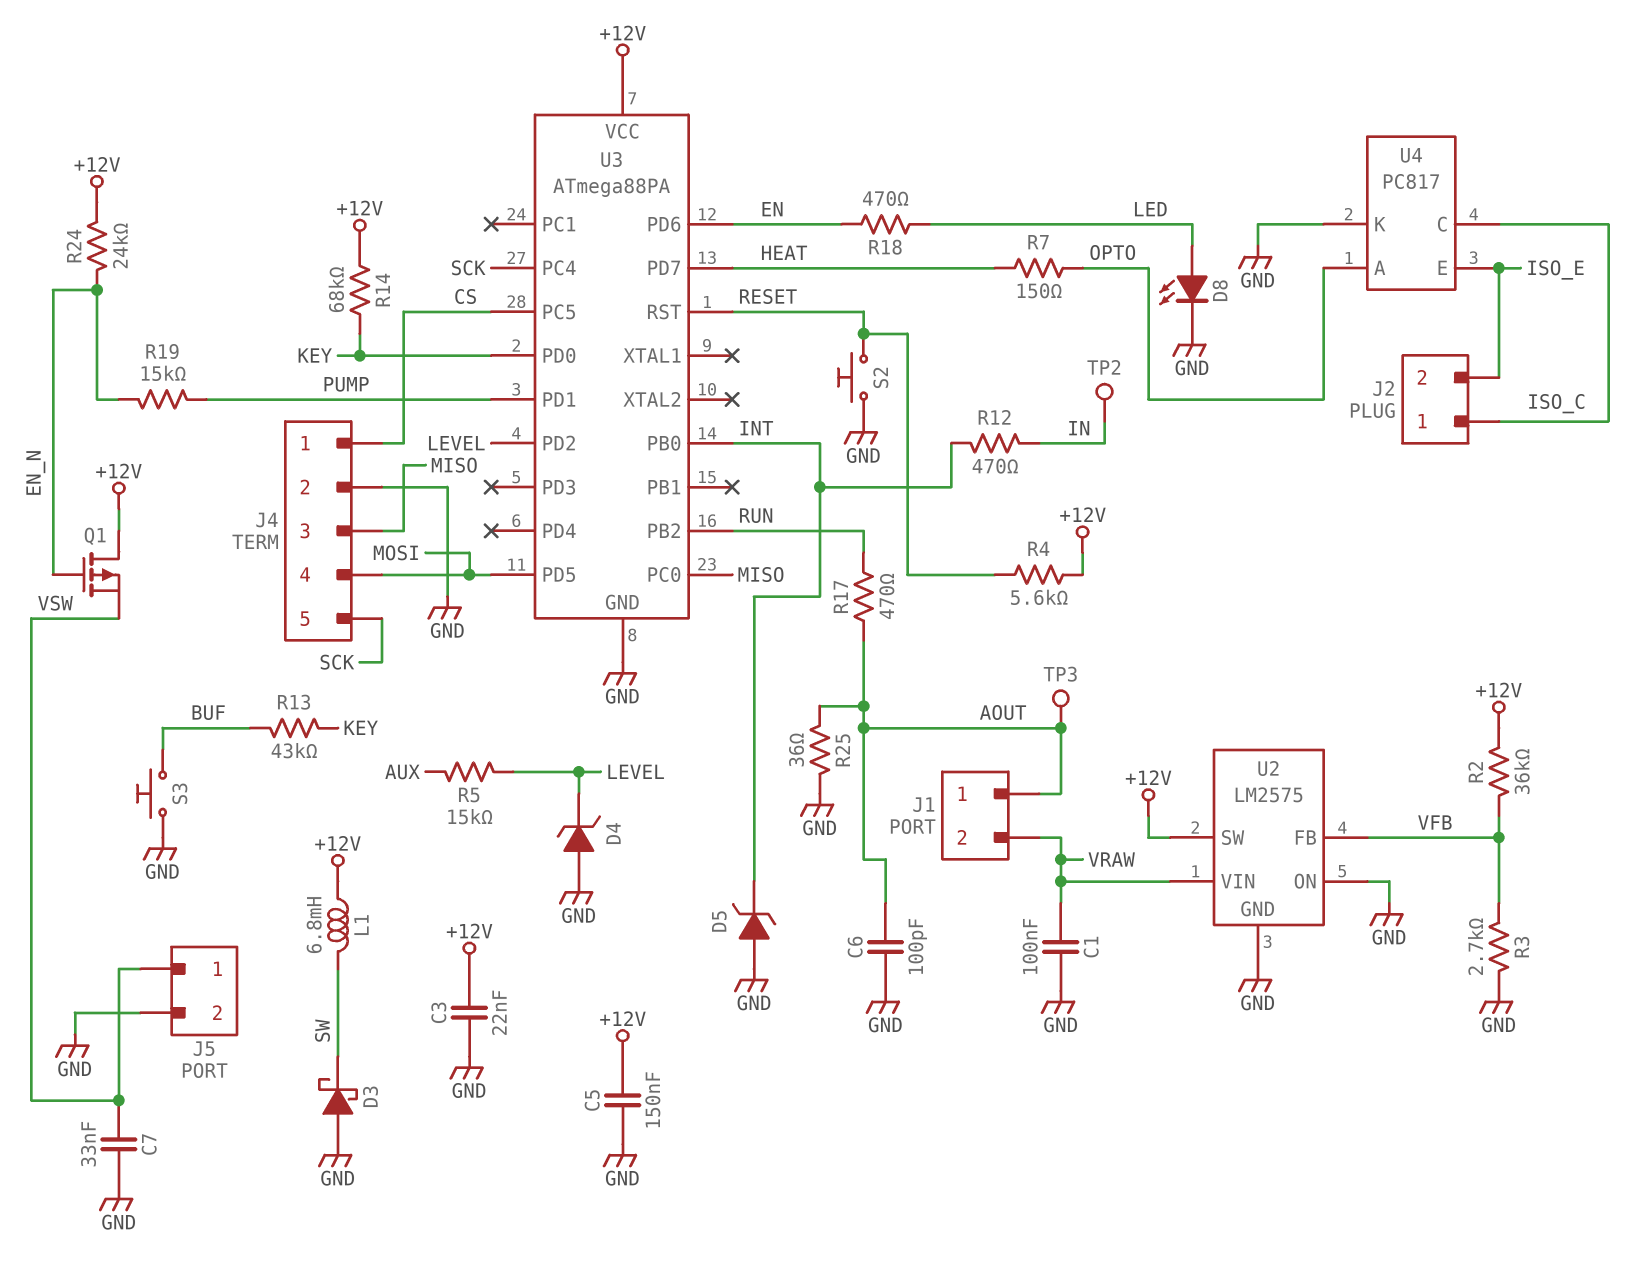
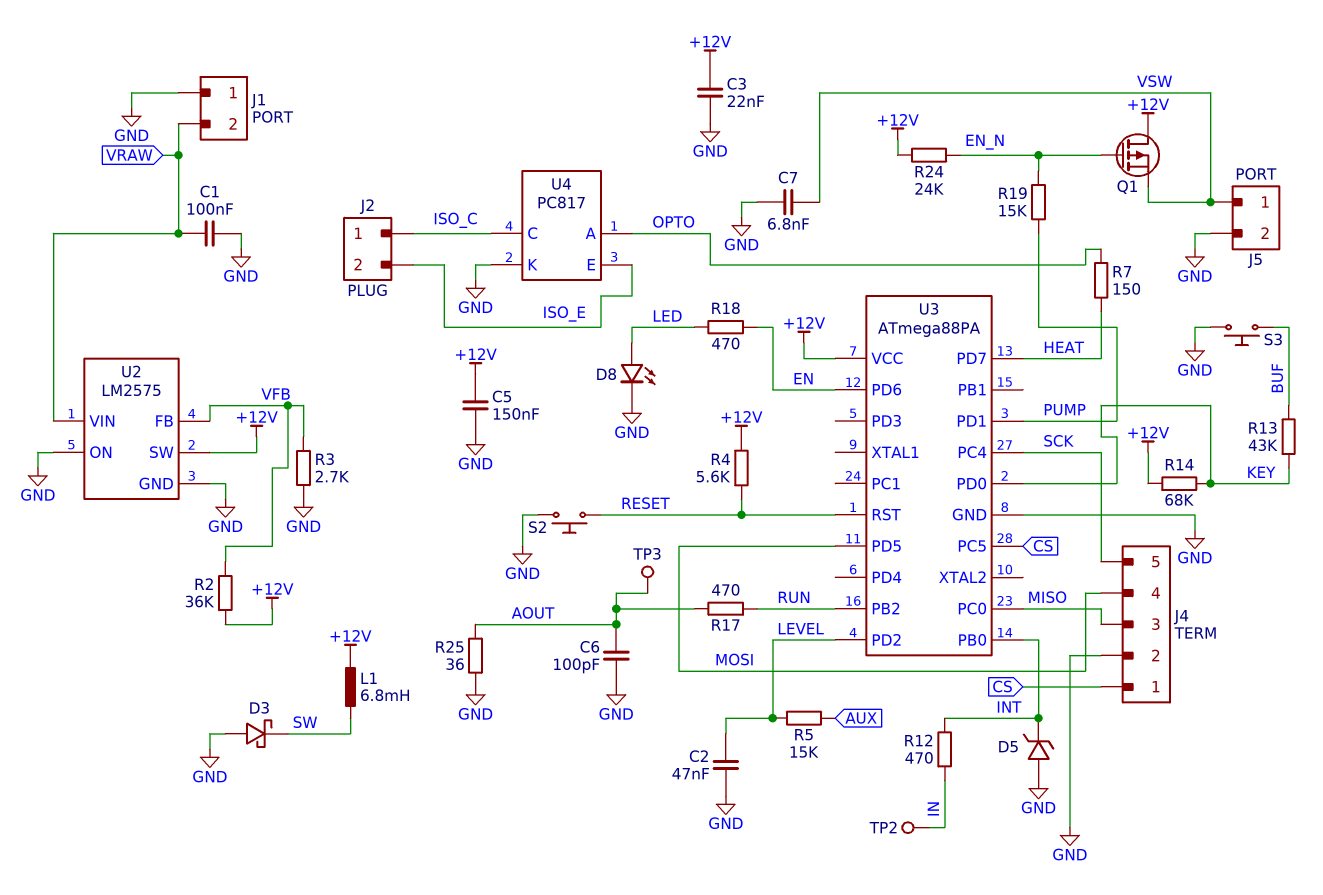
C2: none -> 47nF (GND, LEVEL)
C7: 33nF (GND, VSW) -> 6.8nF (GND, VSW)
D4: zener (A GND, K LEVEL) -> none
J1 pin 1: AOUT -> GND

